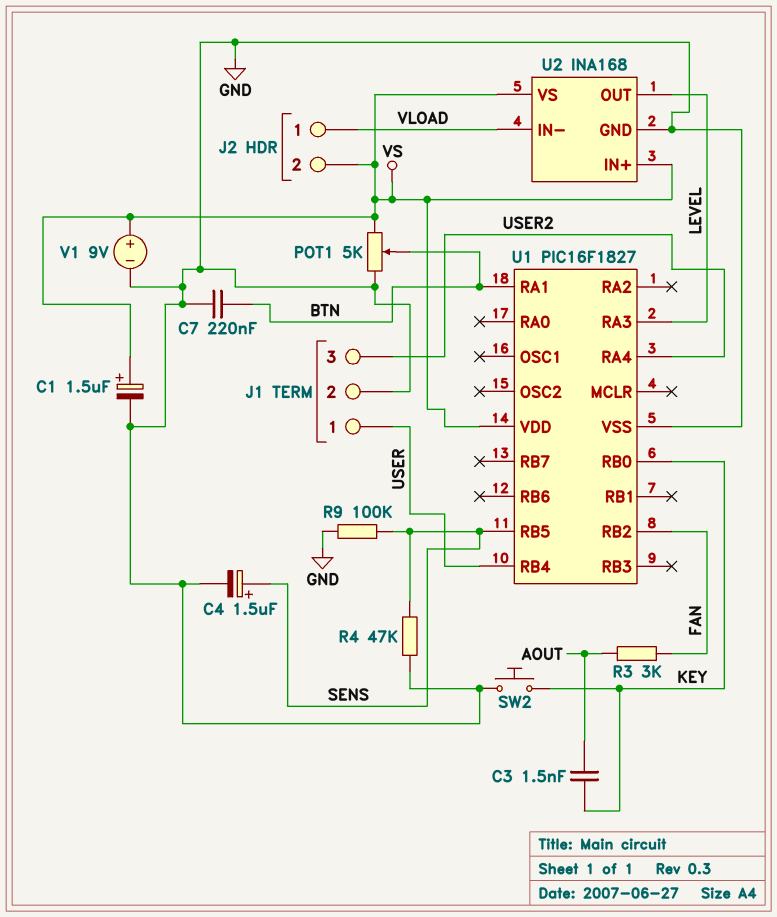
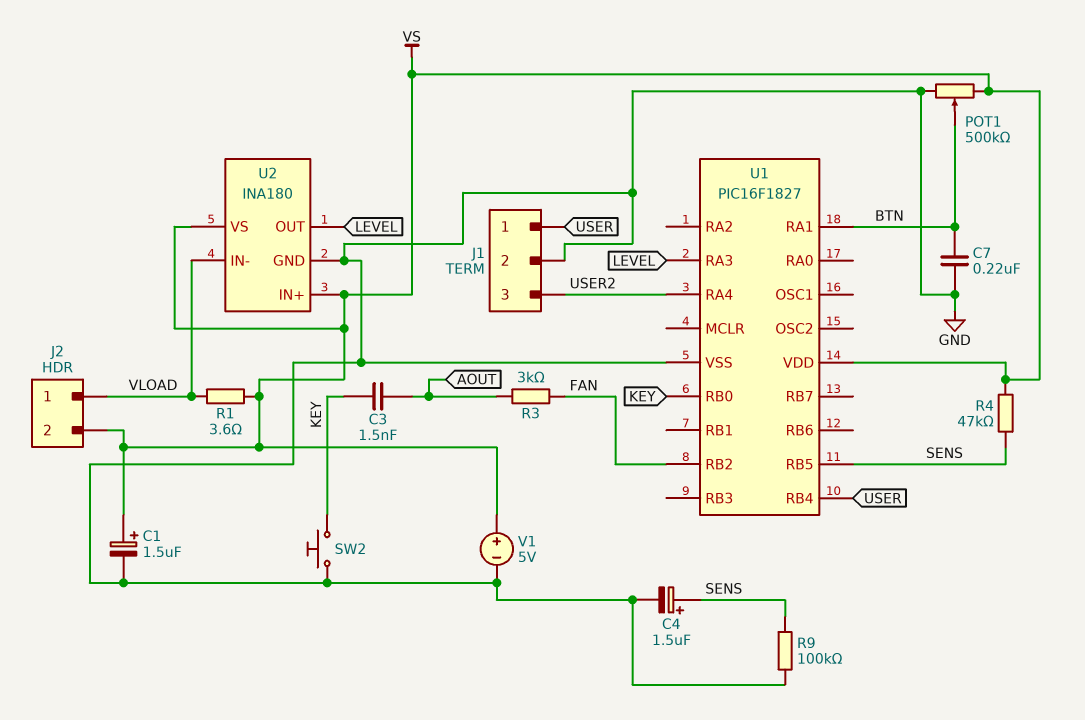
POT1: 5k (GND, VS, wiper BTN) -> 500k (GND, VS, wiper BTN)
R1: none -> 3.6 (VLOAD, VS)
R4: 47k (GND, SENS) -> 47k (SENS, VS)
U2: INA168 -> INA180
V1: 9V (plus VS, minus GND) -> 5V (plus VS, minus GND)

